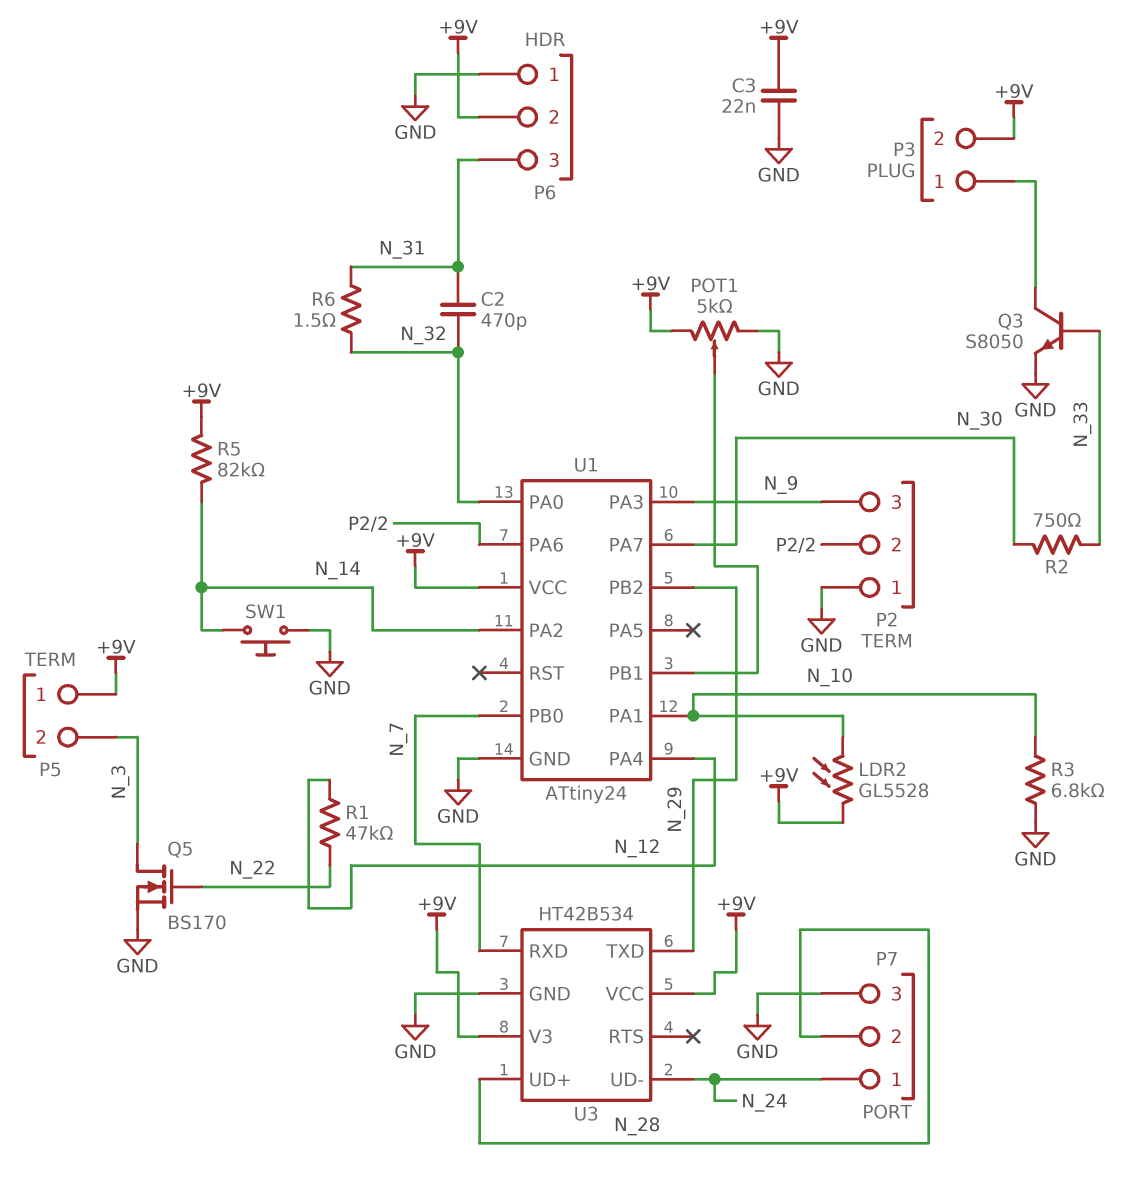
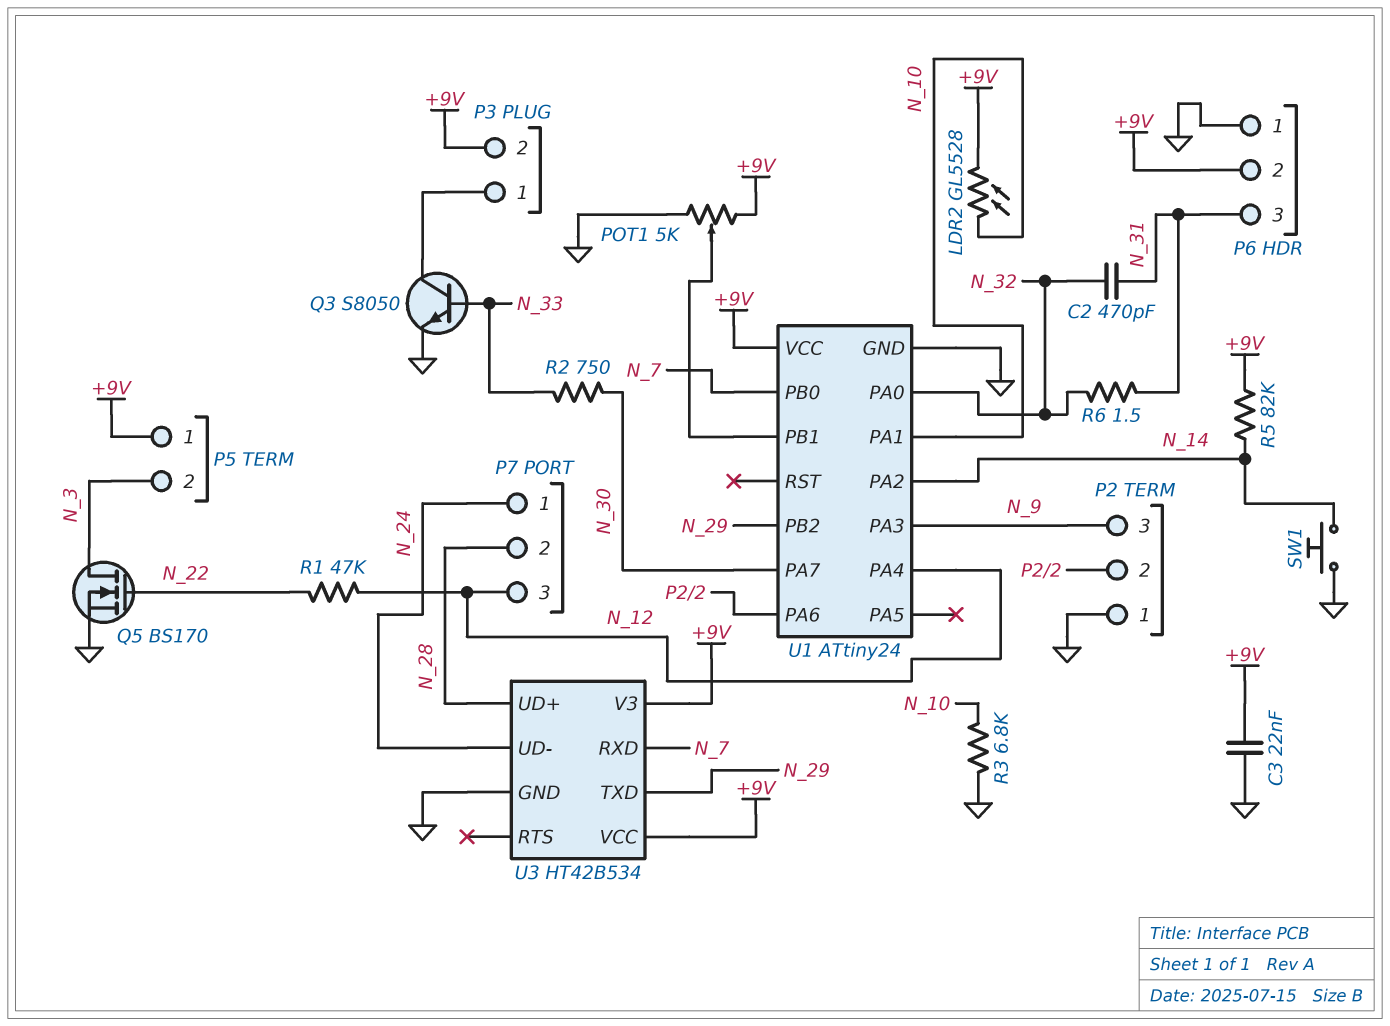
P7 pin 3: GND -> N_12

